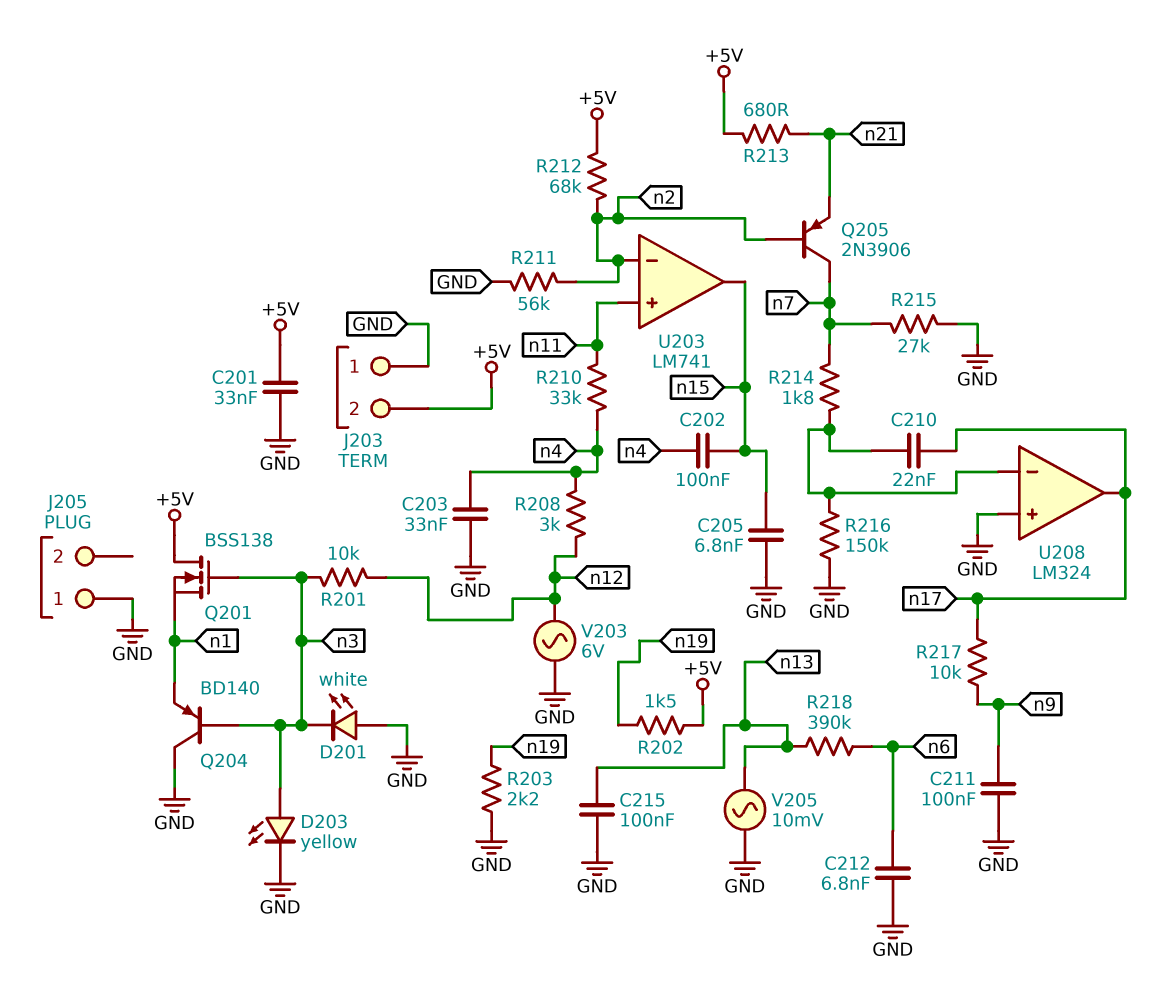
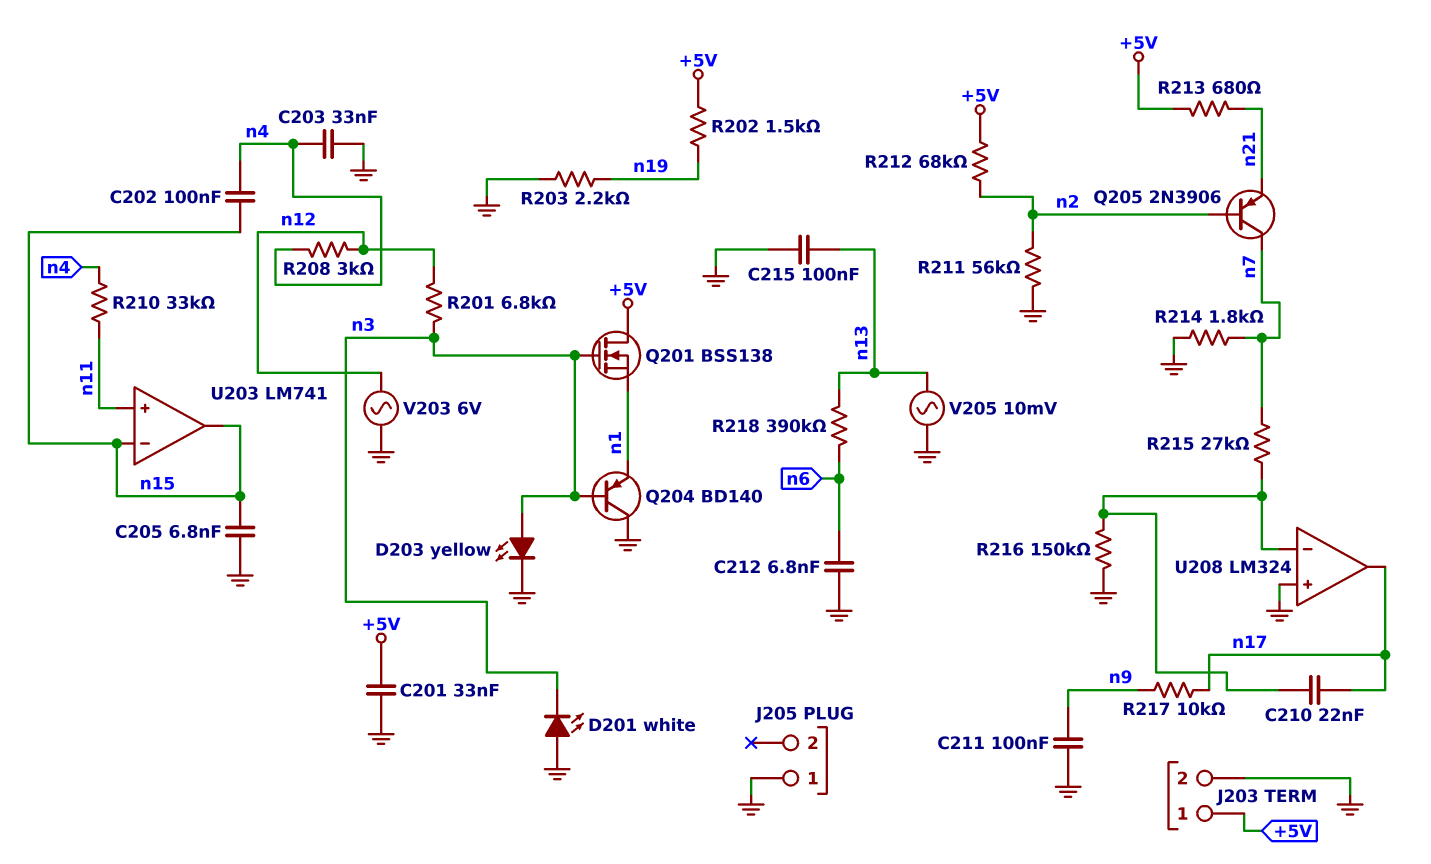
J203 pin 1: GND -> +5V
J203 pin 2: +5V -> GND
R201: 10k (n3, n12) -> 6.8k (n3, n12)
R214: 1.8k (U208/in-, n7) -> 1.8k (GND, n7)
R215: 27k (GND, n7) -> 27k (U208/in-, n7)
U203 pin in-: n2 -> n15

